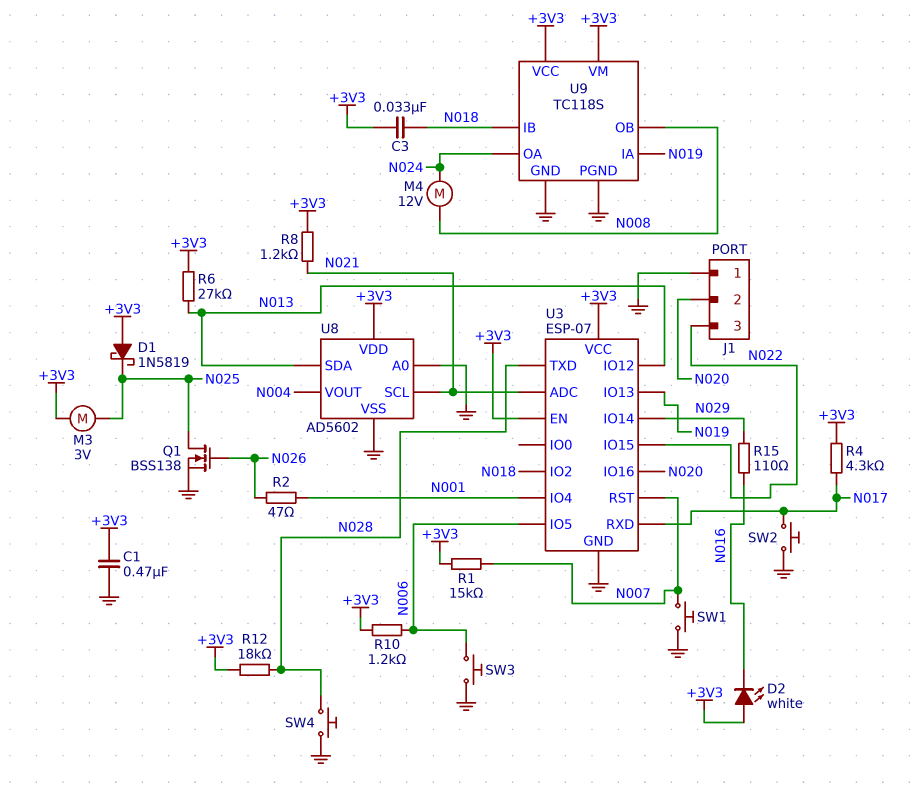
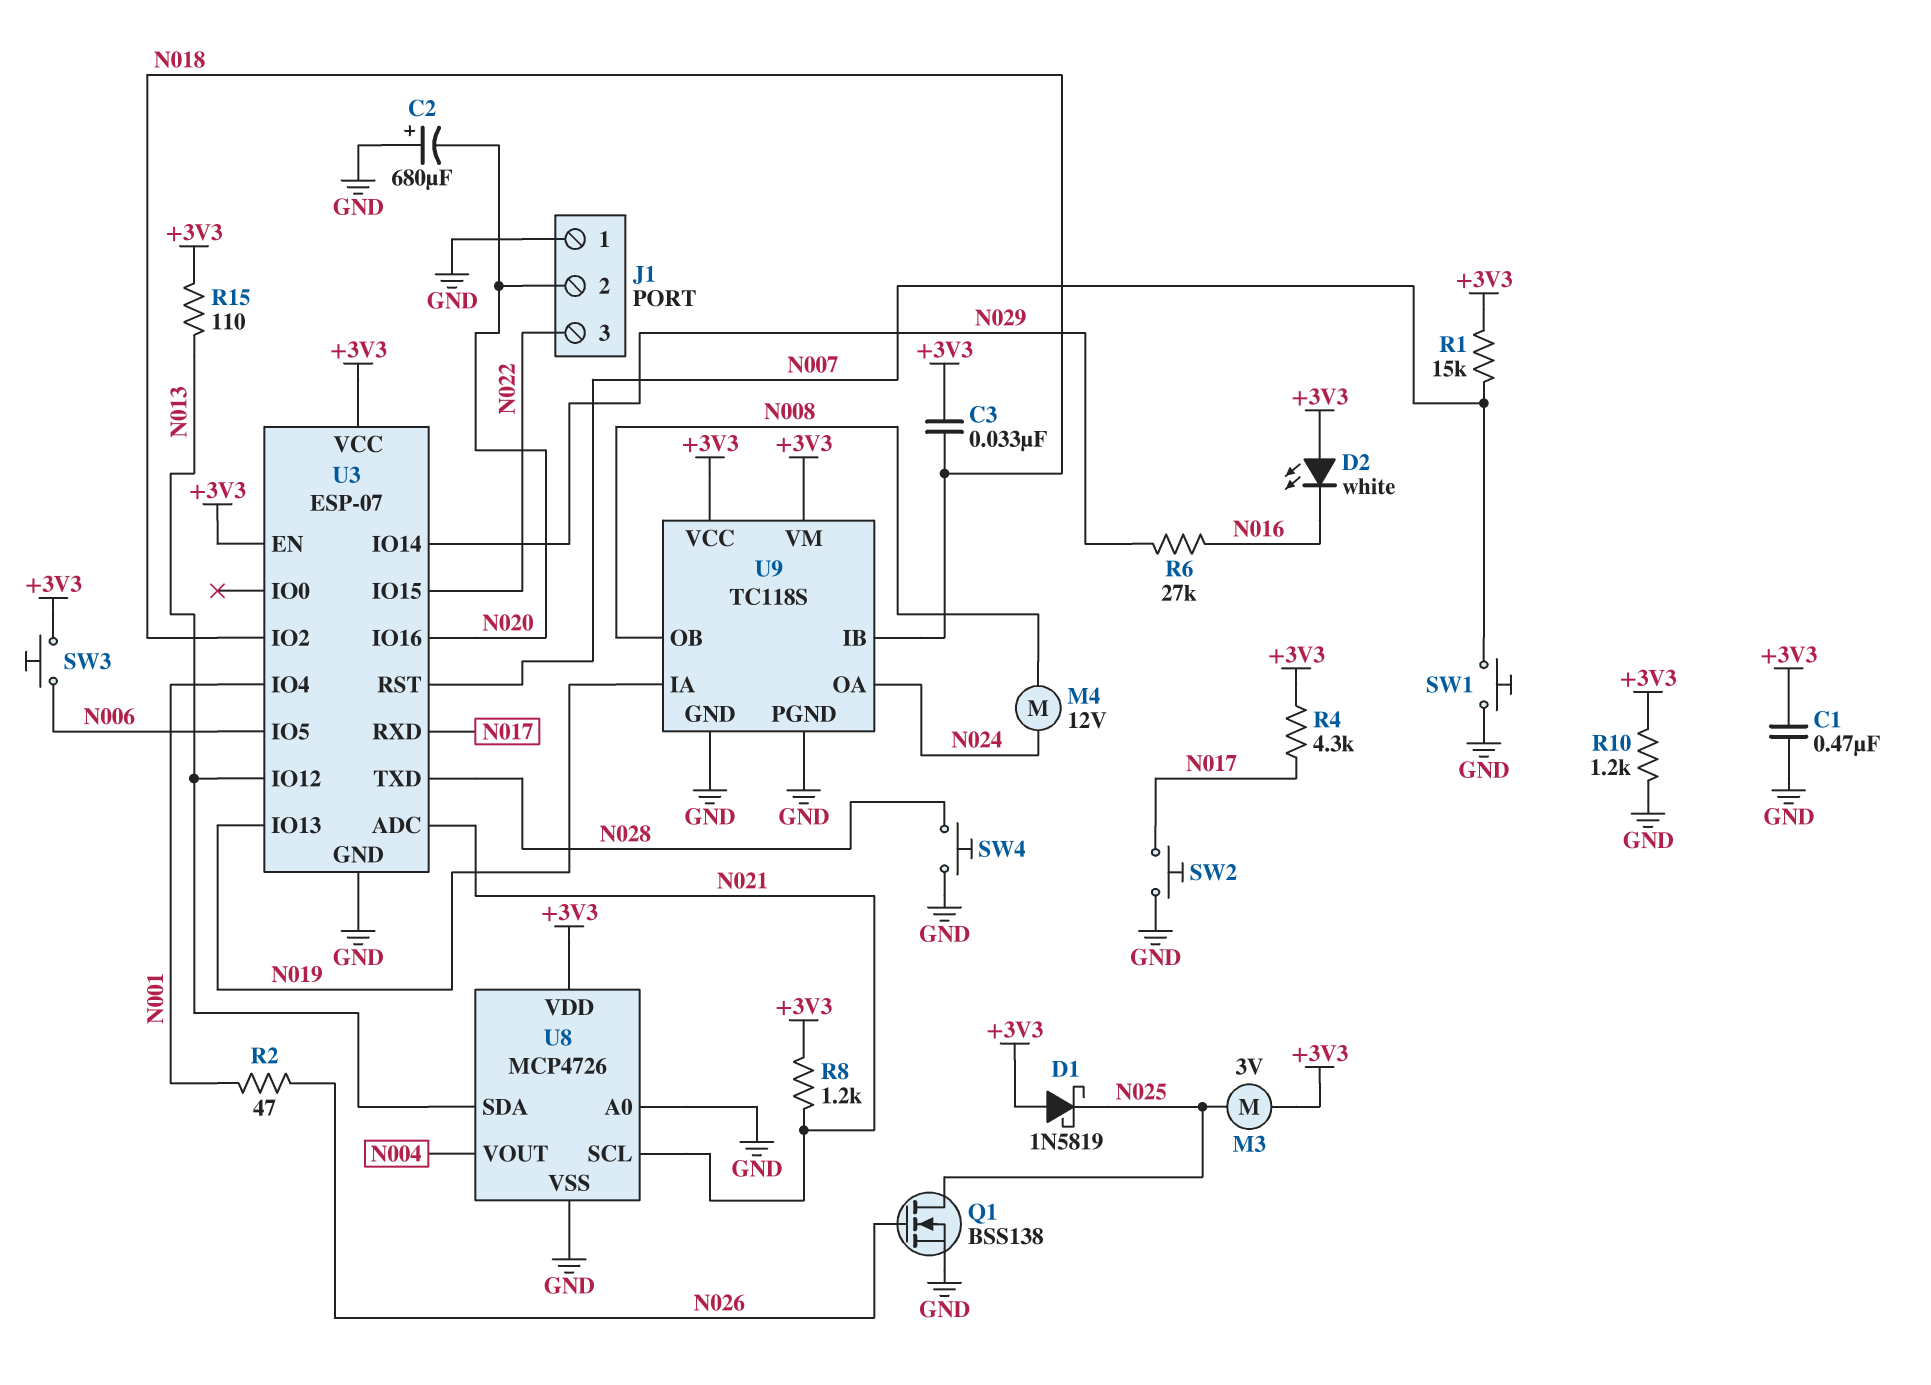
C2: none -> 680uF (plus GND, minus N020)
R6: 27k (+3V3, N013) -> 27k (N016, N029)
R10: 1.2k (+3V3, N006) -> 1.2k (+3V3, GND)
R12: 18k (+3V3, N028) -> none
R15: 110 (N016, N029) -> 110 (+3V3, N013)
SW3: button (GND, N006) -> button (+3V3, N006)
U8: AD5602 -> MCP4726

